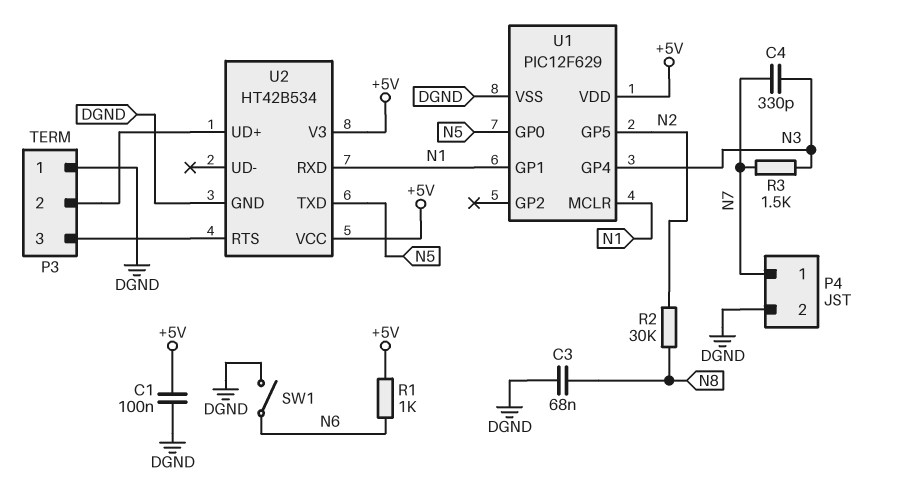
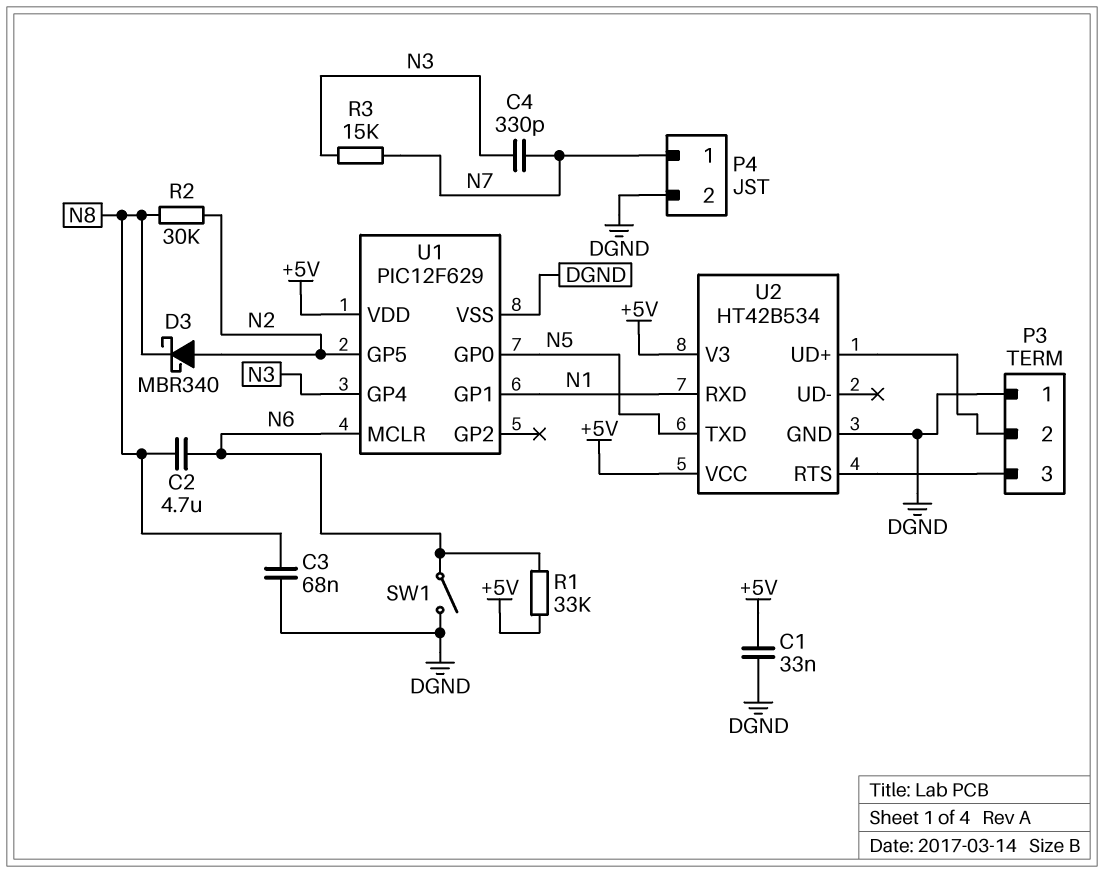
C1: 100nF (+5V, DGND) -> 33nF (+5V, DGND)
C2: none -> 4.7uF (N6, N8)
D3: none -> schottky MBR340 (A N2, K N8)
R1: 1k (+5V, N6) -> 33k (+5V, N6)
R3: 1.5k (N3, N7) -> 15k (N3, N7)
U1 pin MCLR: N1 -> N6

